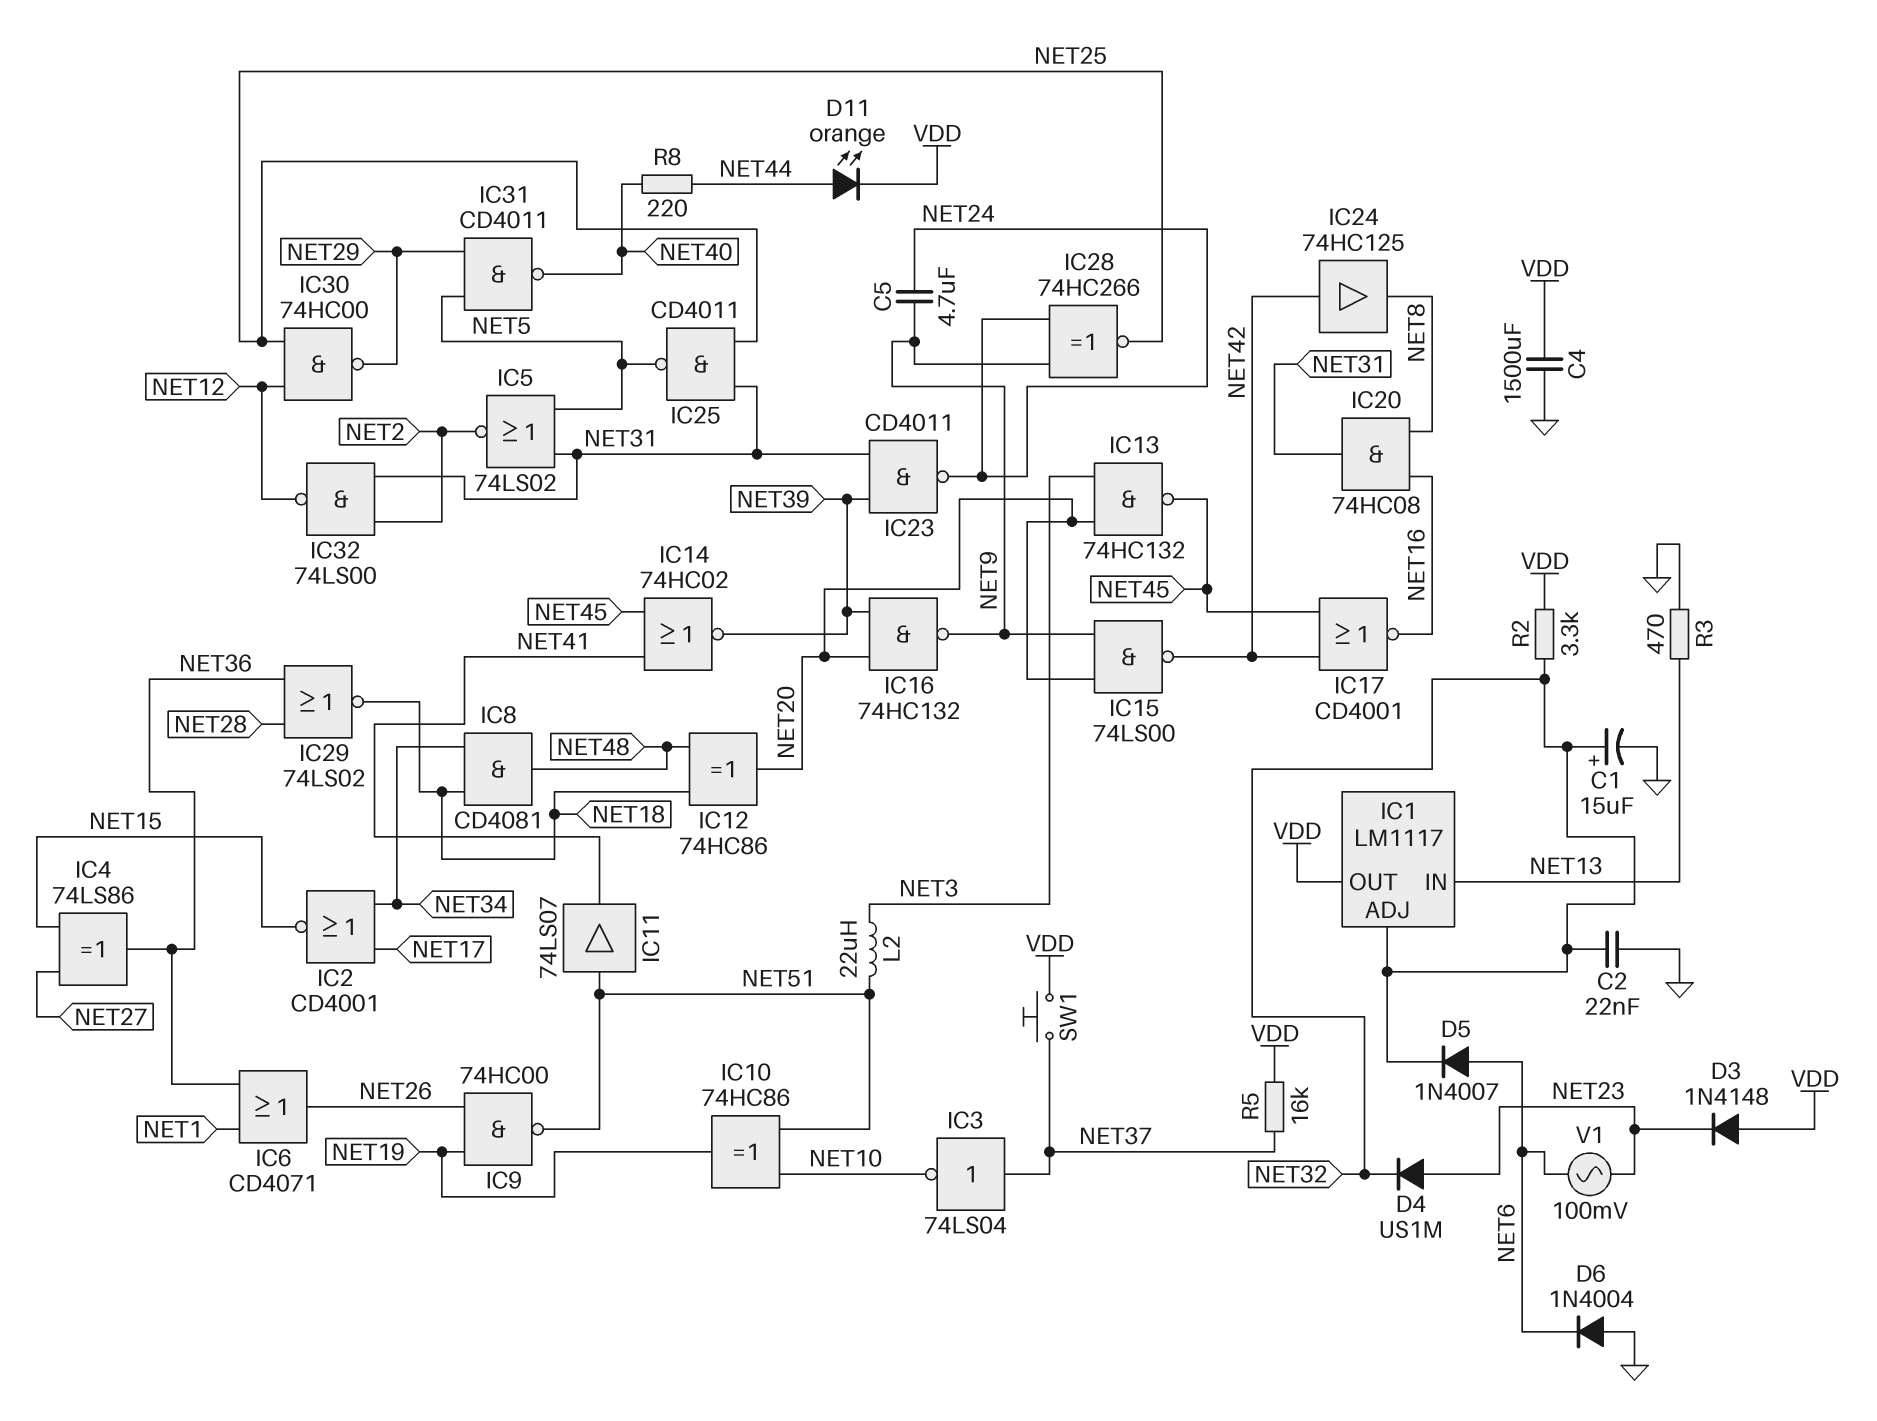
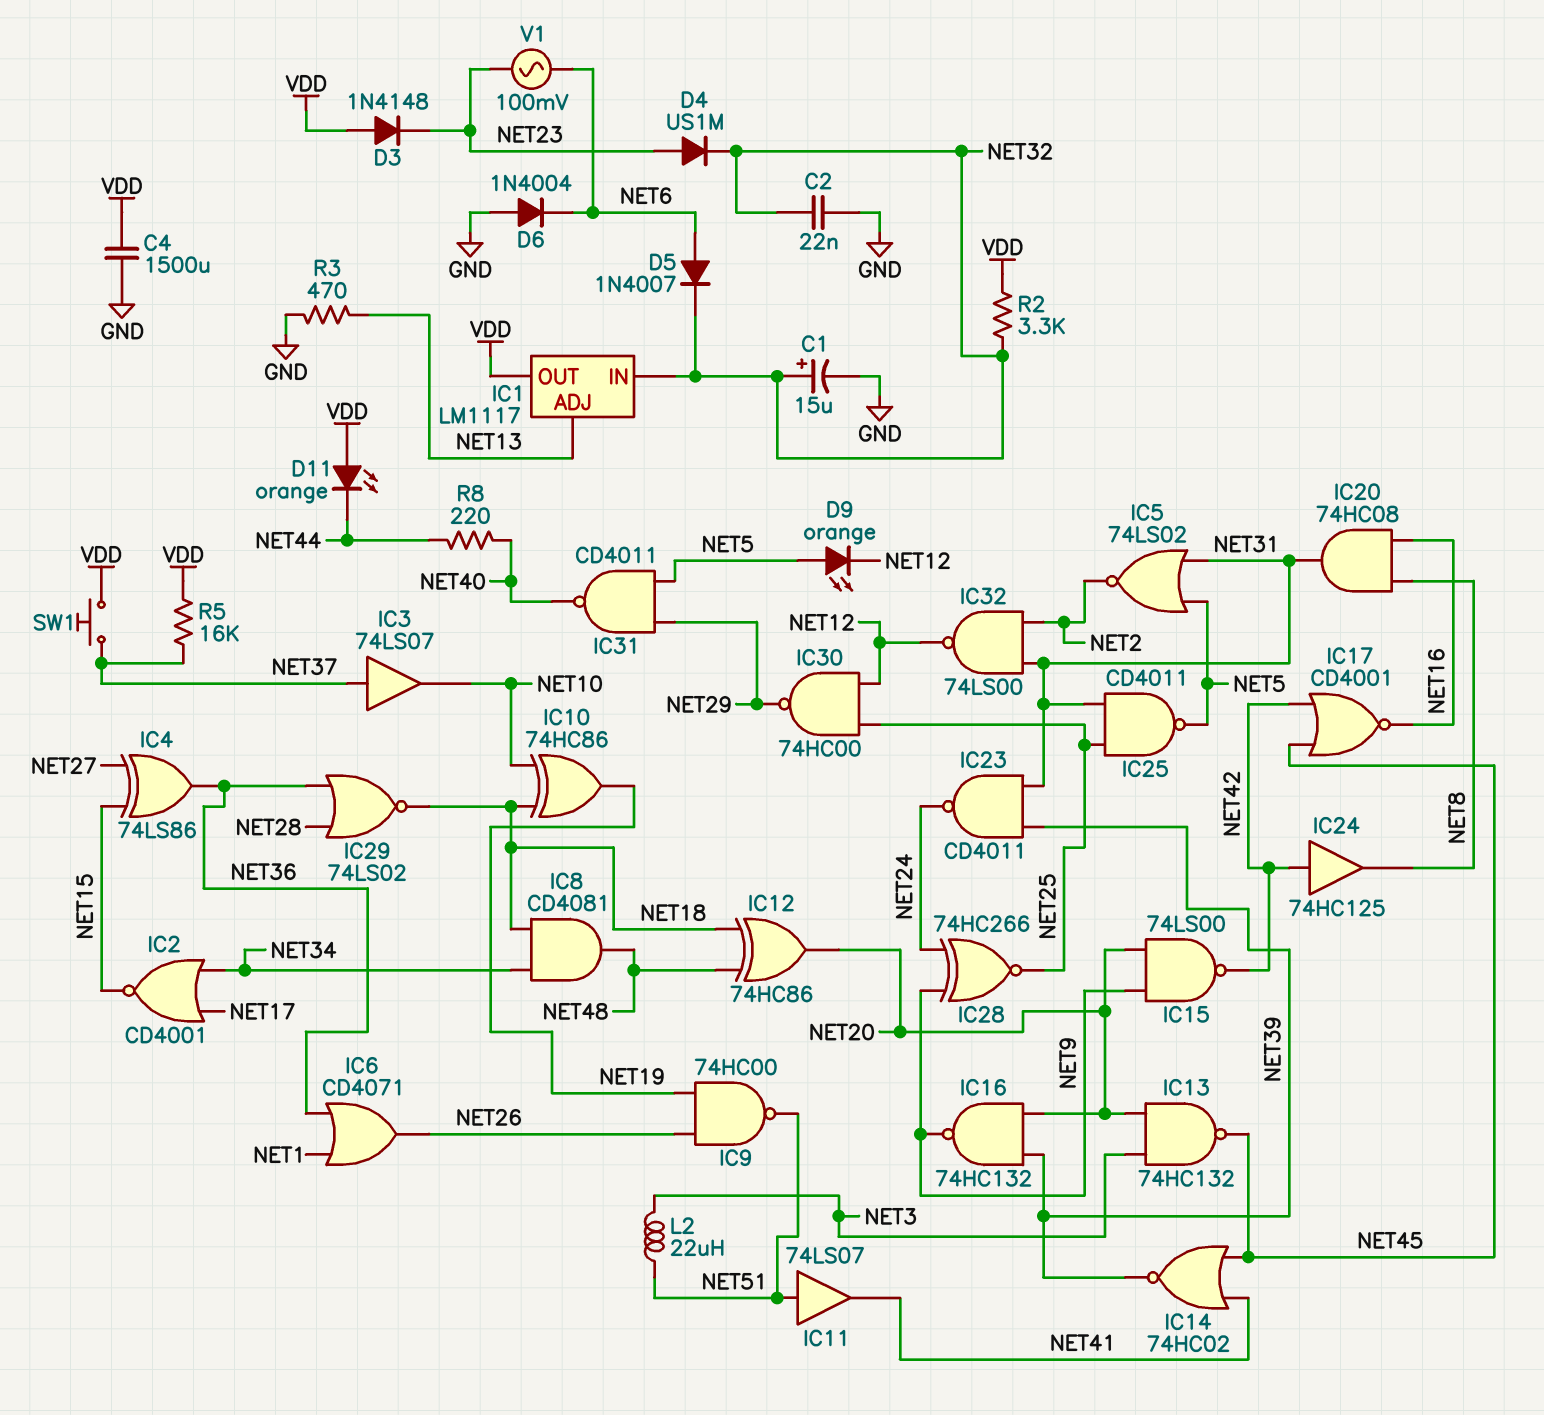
C5: 4.7uF (NET9, NET24) -> none
D9: none -> LED orange (A NET5, K NET12)
D11: LED orange (A NET44, K VDD) -> LED orange (A VDD, K NET44)
IC1 pin ADJ: NET32 -> NET13
IC1 pin IN: NET13 -> NET32
IC3: NOT 74LS04 (in NET37, out NET10) -> buffer 74LS07 (in NET37, out NET10)
IC10: XOR 74HC86 (in NET10, in NET51, out NET19) -> XOR 74HC86 (in NET10, in NET18, out NET19)

